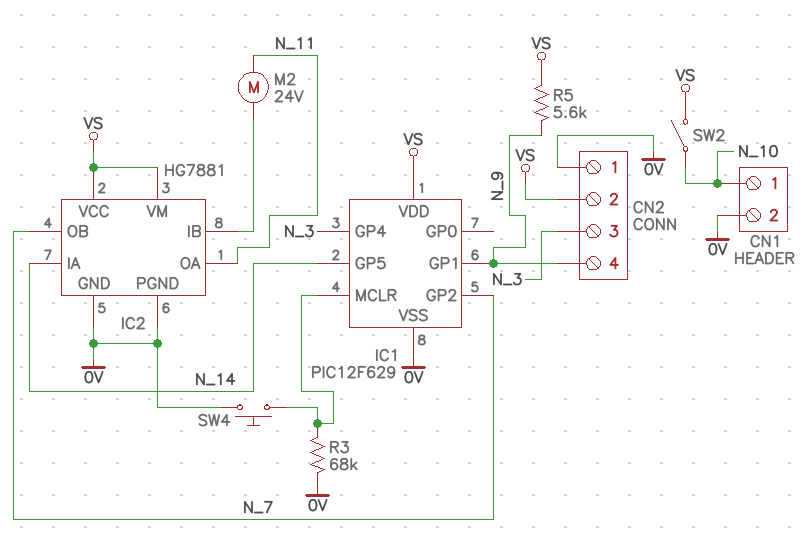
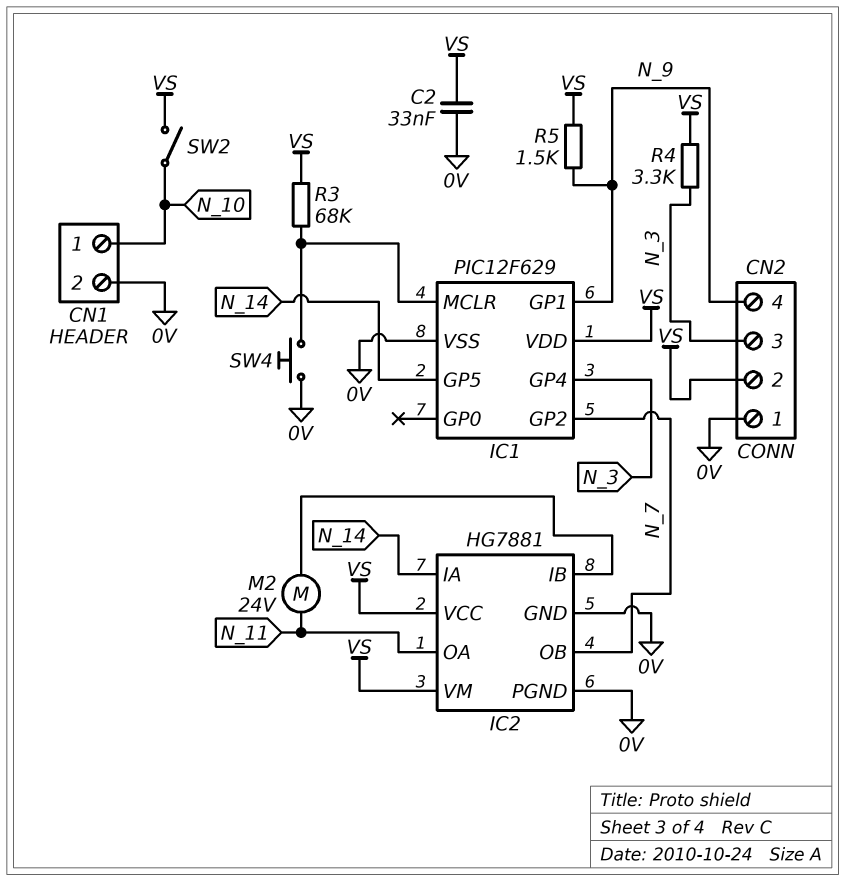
C2: none -> 33nF (0V, VS)
R3: 68k (0V, IC1/MCLR) -> 68k (IC1/MCLR, VS)
R4: none -> 3.3k (N_3, VS)
R5: 5.6k (N_9, VS) -> 1.5k (N_9, VS)

